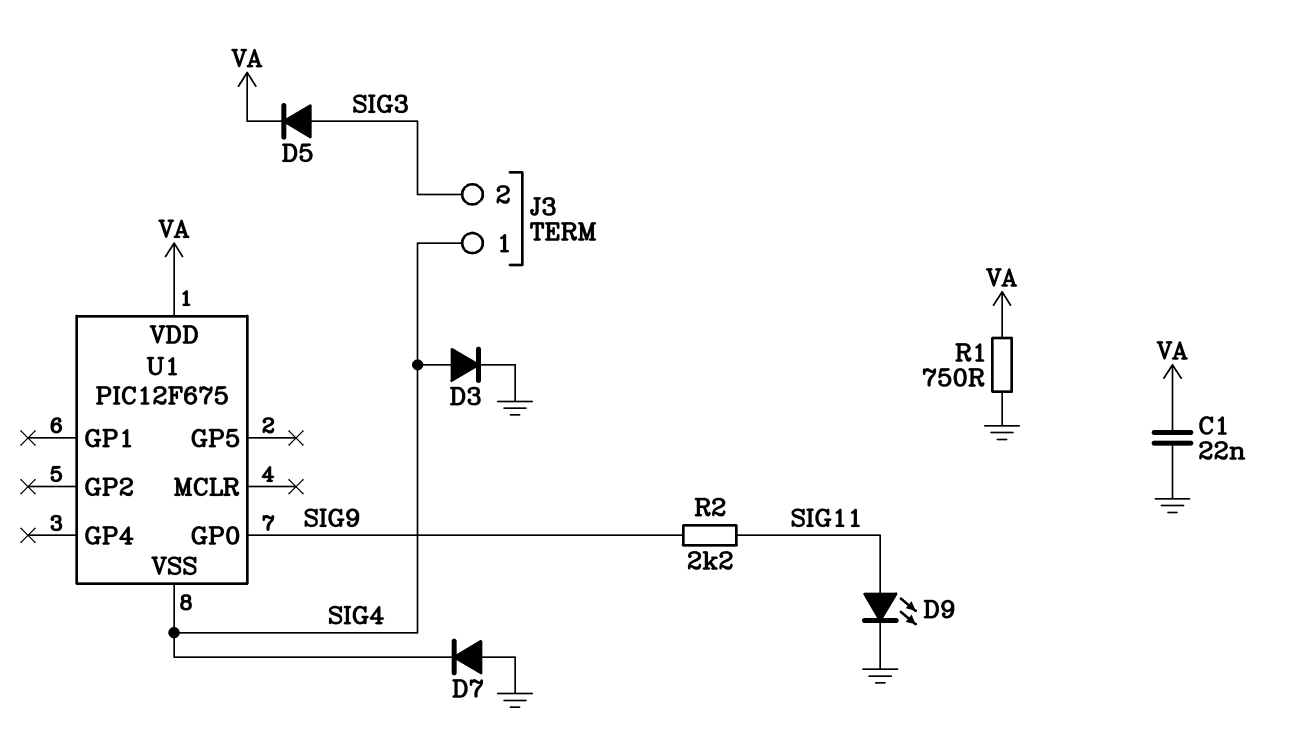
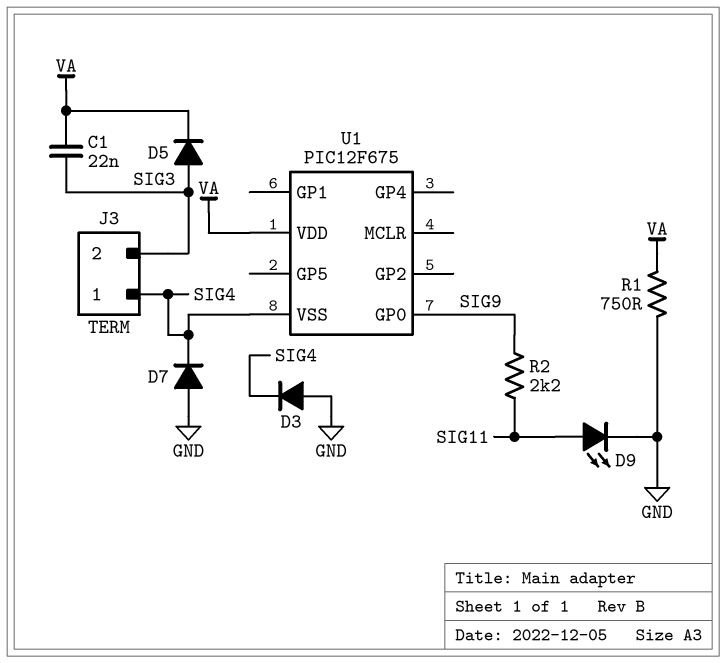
C1: 22nF (GND, VA) -> 22nF (SIG3, VA)
D3: diode (A SIG4, K GND) -> diode (A GND, K SIG4)

